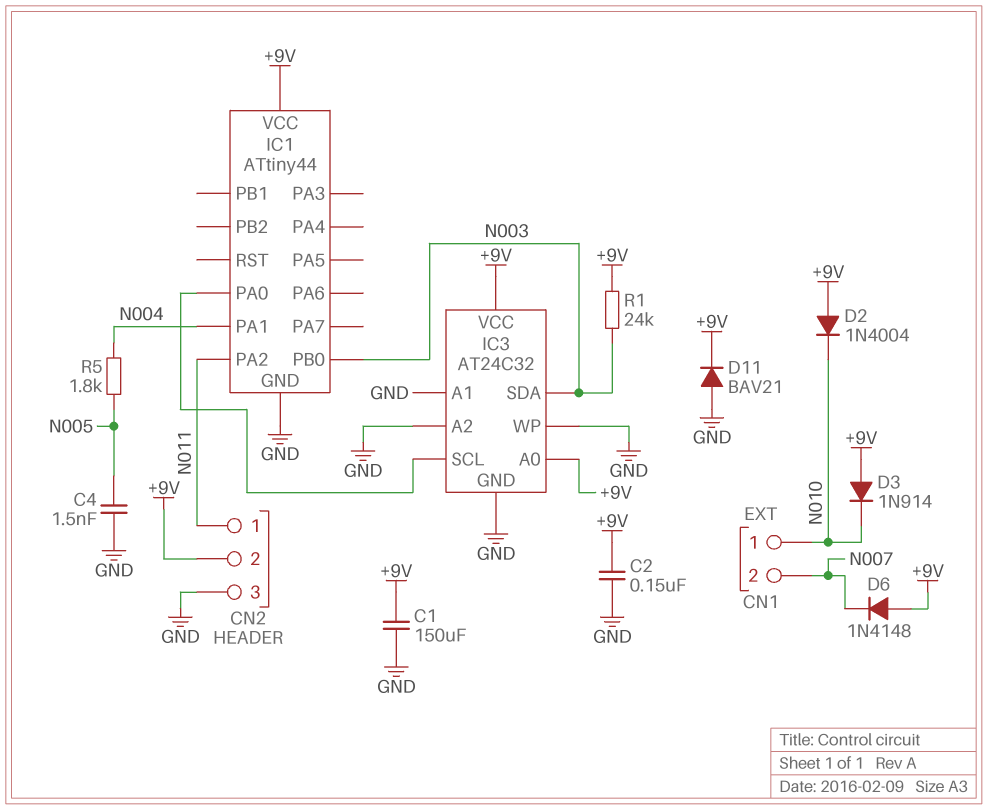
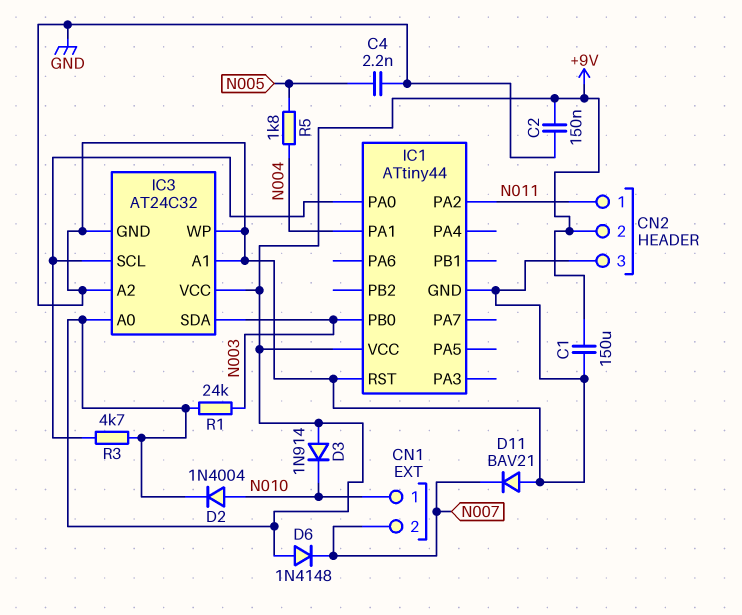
C4: 1.5nF (GND, N005) -> 2.2nF (GND, N005)
D2: diode 1N4004 (A +9V, K N010) -> diode 1N4004 (A N010, K +9V)
D11: diode BAV21 (A GND, K +9V) -> diode BAV21 (A GND, K N007)
IC1 pin RST: none -> GND
R3: none -> 4.7k (+9V, IC1/PA0)

